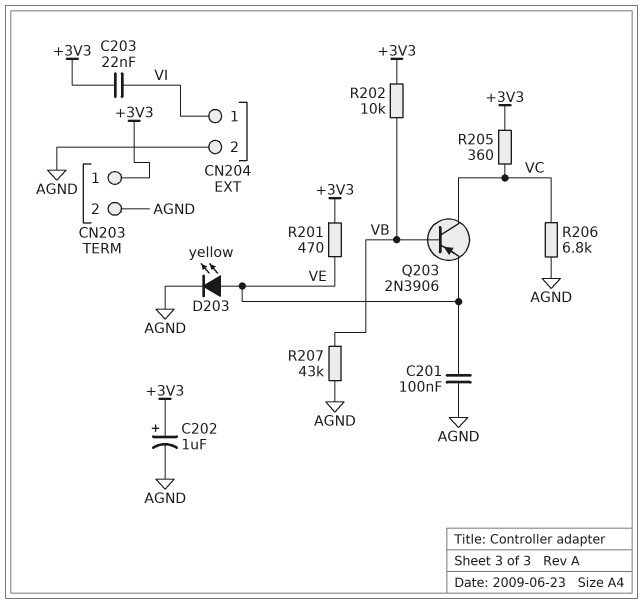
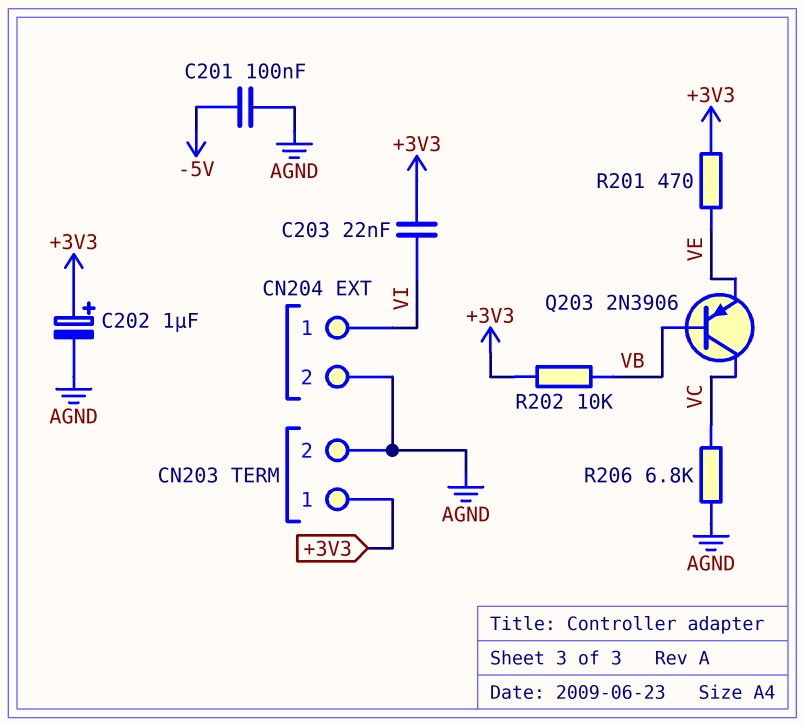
C201: 100nF (AGND, VE) -> 100nF (-5V, AGND)
D203: LED yellow (A VE, K AGND) -> none
R205: 360 (+3V3, VC) -> none
R207: 43k (AGND, VB) -> none

